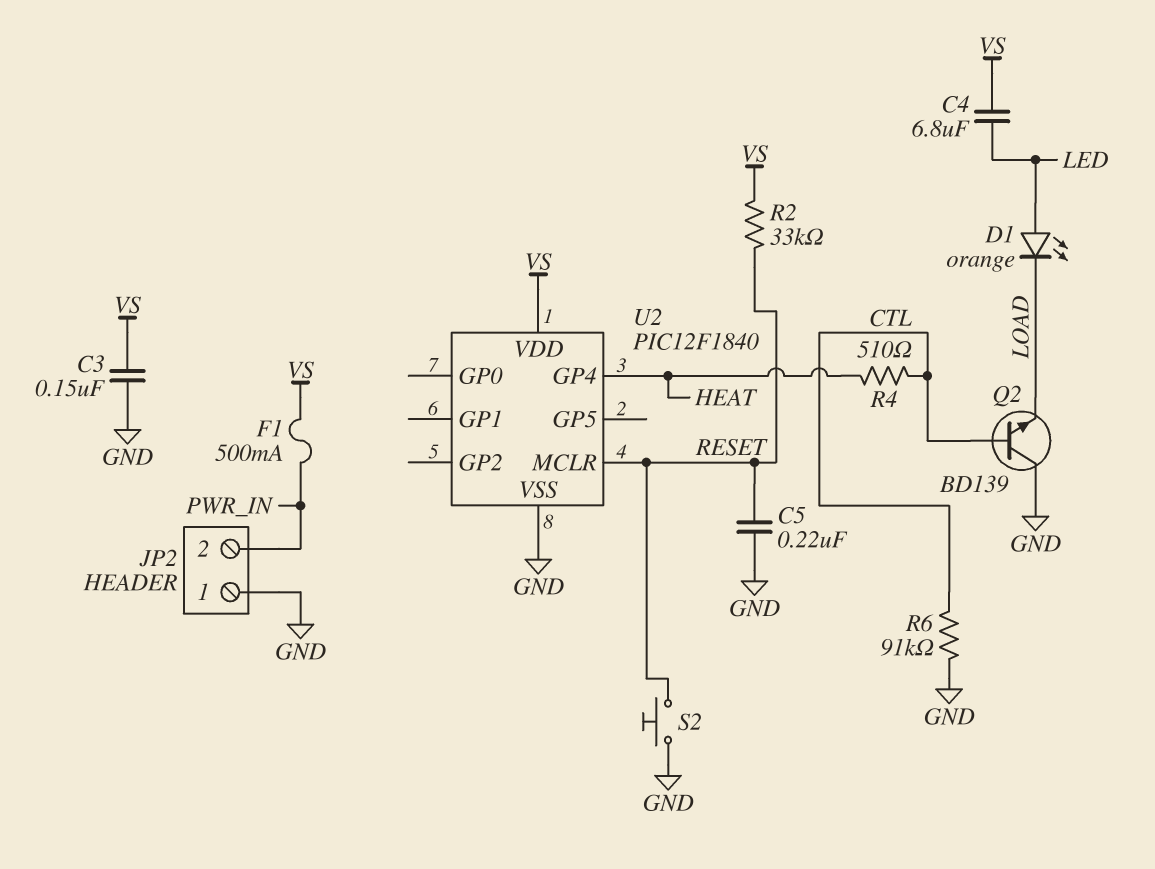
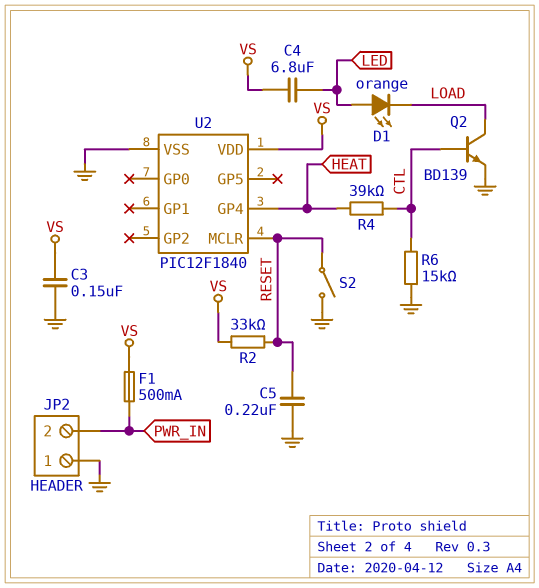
Q2: NPN BD139 (B CTL, C GND, E LOAD) -> NPN BD139 (B CTL, C LOAD, E GND)
R4: 510 (CTL, HEAT) -> 39k (CTL, HEAT)
R6: 91k (CTL, GND) -> 15k (CTL, GND)
S2: button (GND, RESET) -> switch (GND, RESET)

